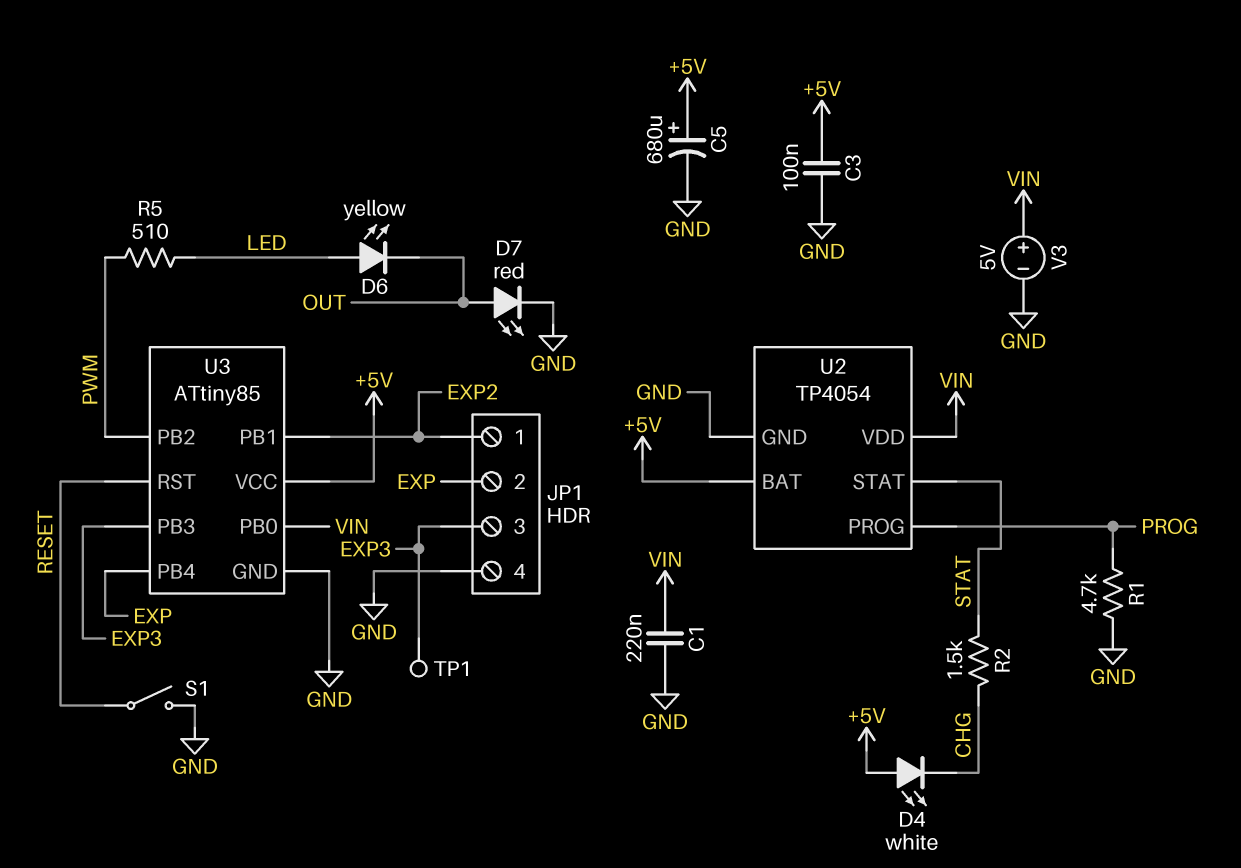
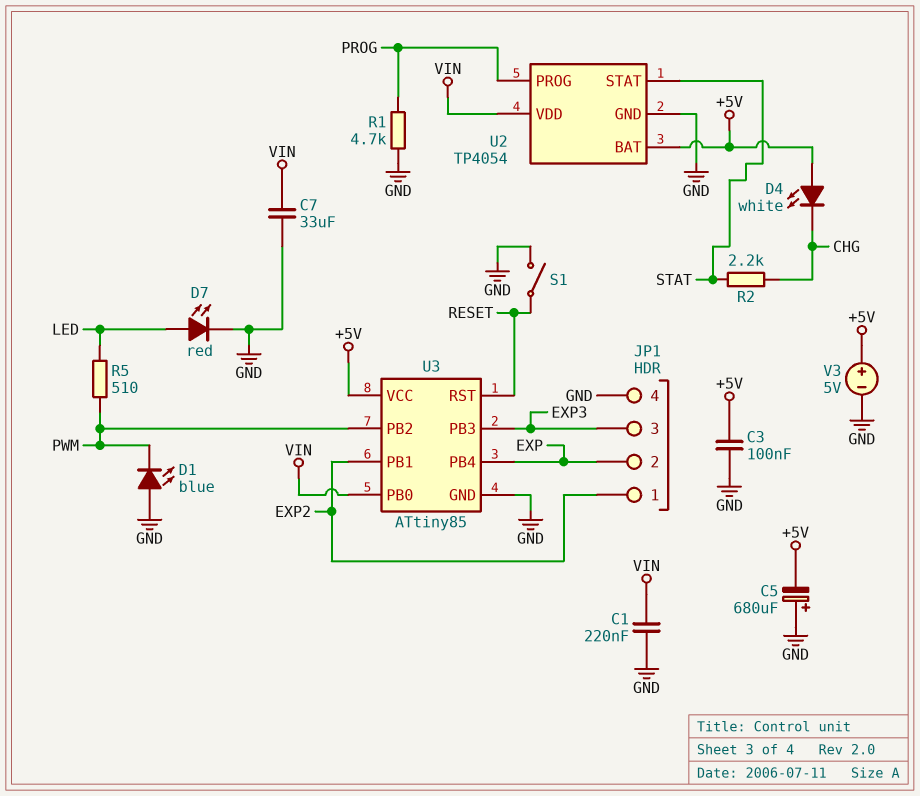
C5: 680uF (plus +5V, minus GND) -> 680uF (plus GND, minus +5V)
C7: none -> 33uF (GND, VIN)
D1: none -> LED blue (A GND, K PWM)
D6: LED yellow (A LED, K OUT) -> none
D7: LED red (A OUT, K GND) -> LED red (A LED, K GND)
R2: 1.5k (CHG, STAT) -> 2.2k (CHG, STAT)
TP1: test point (EXP3) -> none
V3: 5V (plus VIN, minus GND) -> 5V (plus +5V, minus GND)

